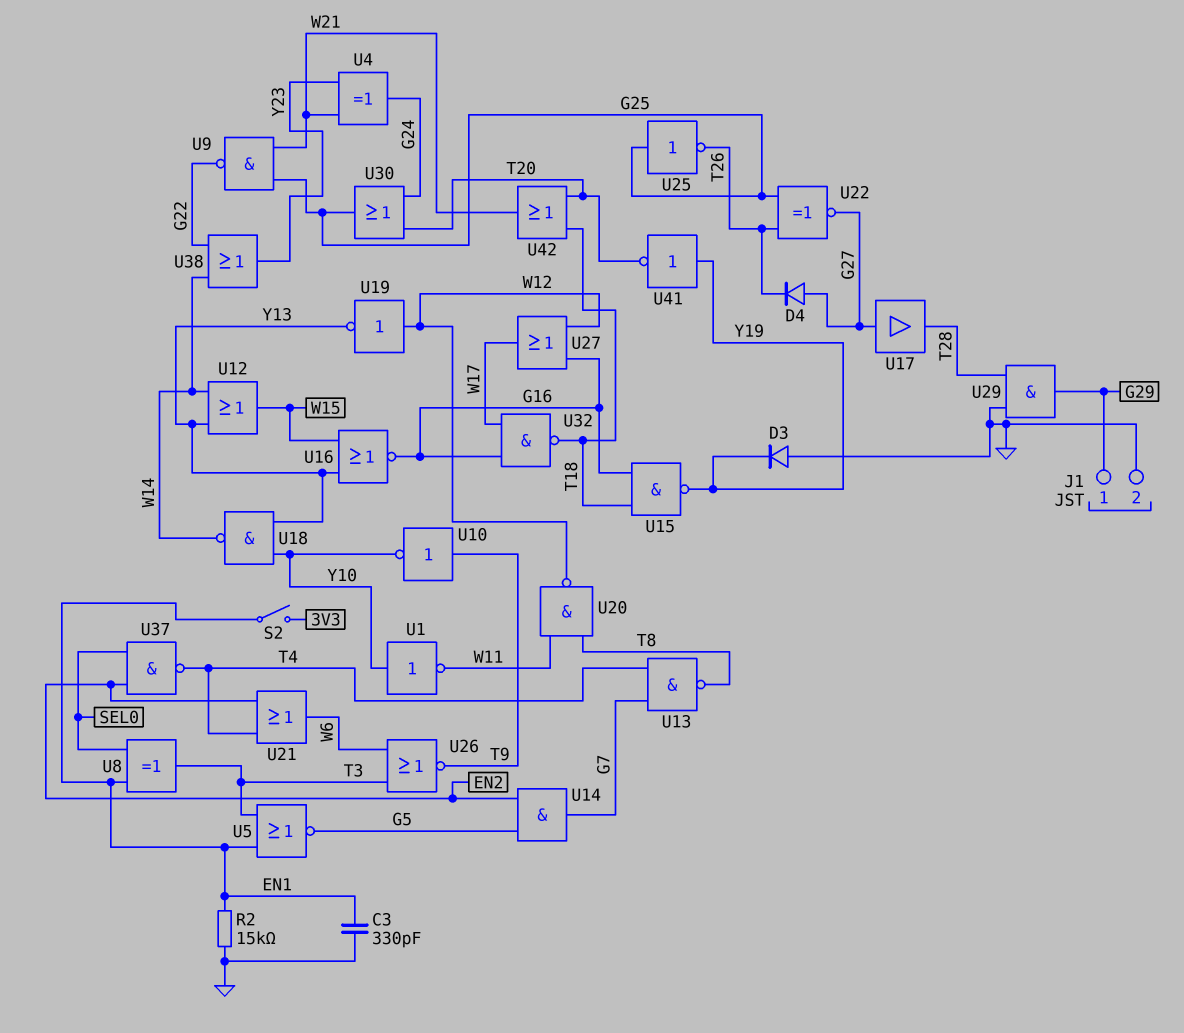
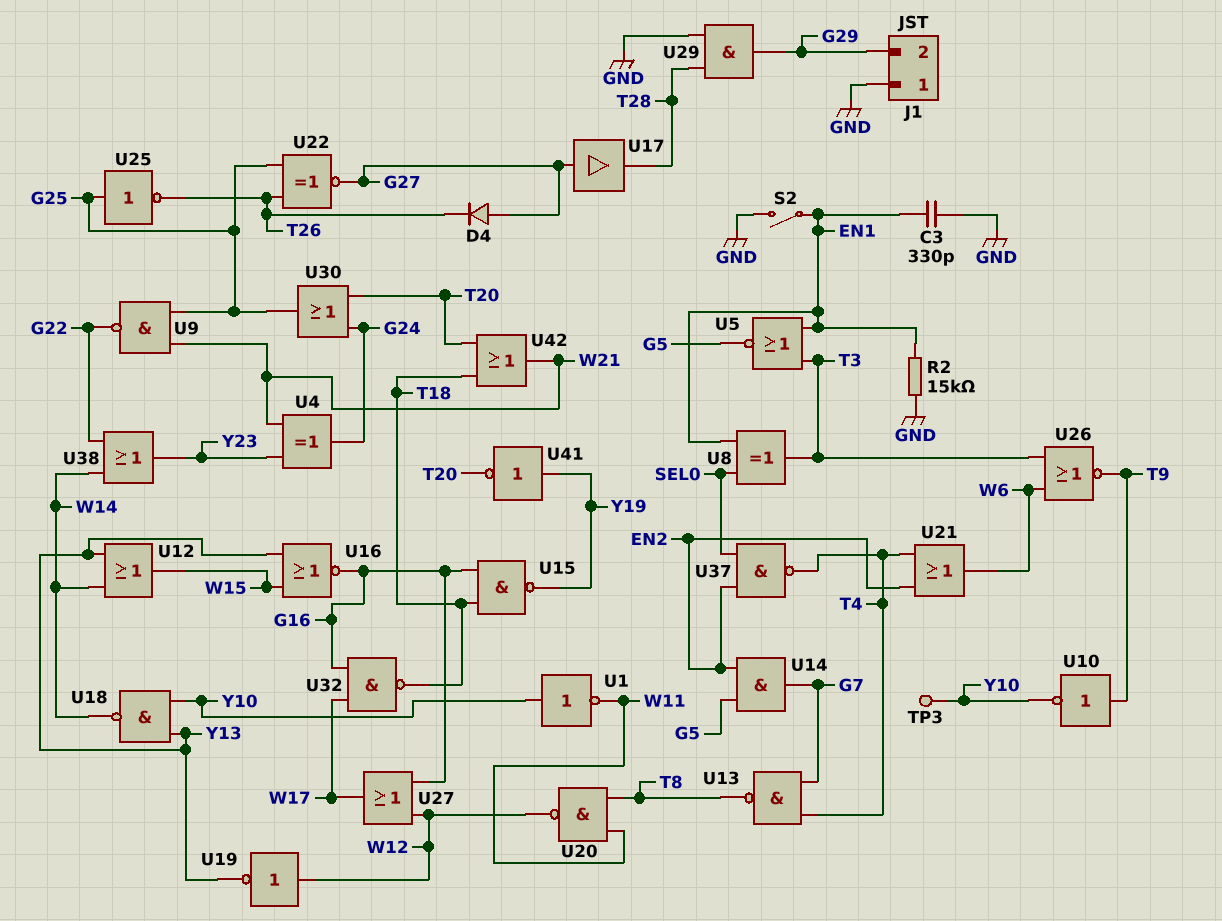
D3: diode (A GND, K Y19) -> none
J1 pin 1: G29 -> GND
J1 pin 2: GND -> G29
S2: switch (3V3, EN1) -> switch (EN1, GND)
TP3: none -> test point (Y10)

